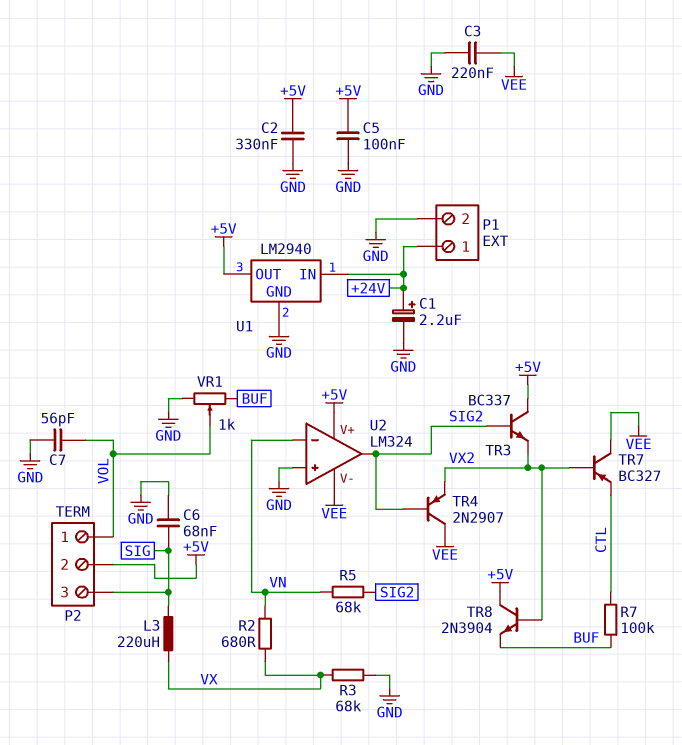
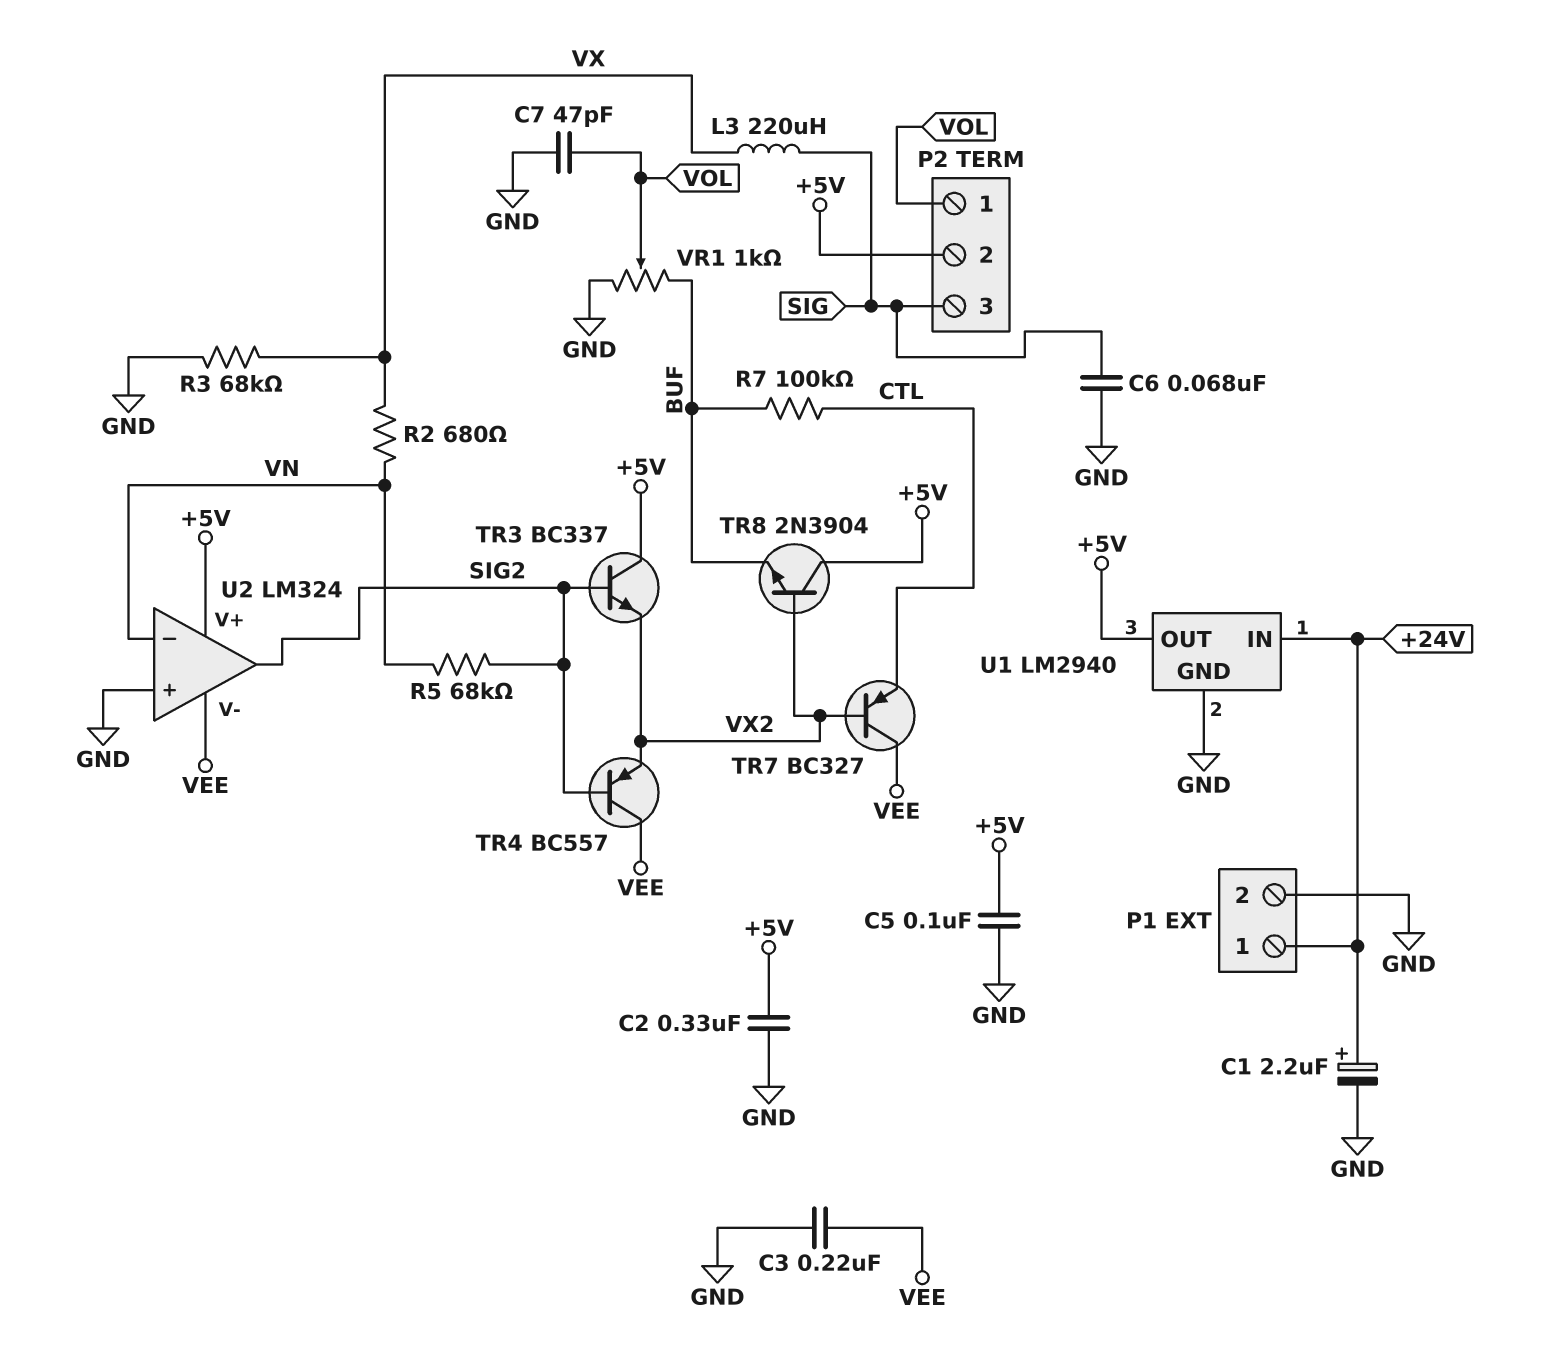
C7: 56pF (GND, VOL) -> 47pF (GND, VOL)
TR4: PNP 2N2907 (B SIG2, C VEE, E VX2) -> PNP BC557 (B SIG2, C VEE, E VX2)

